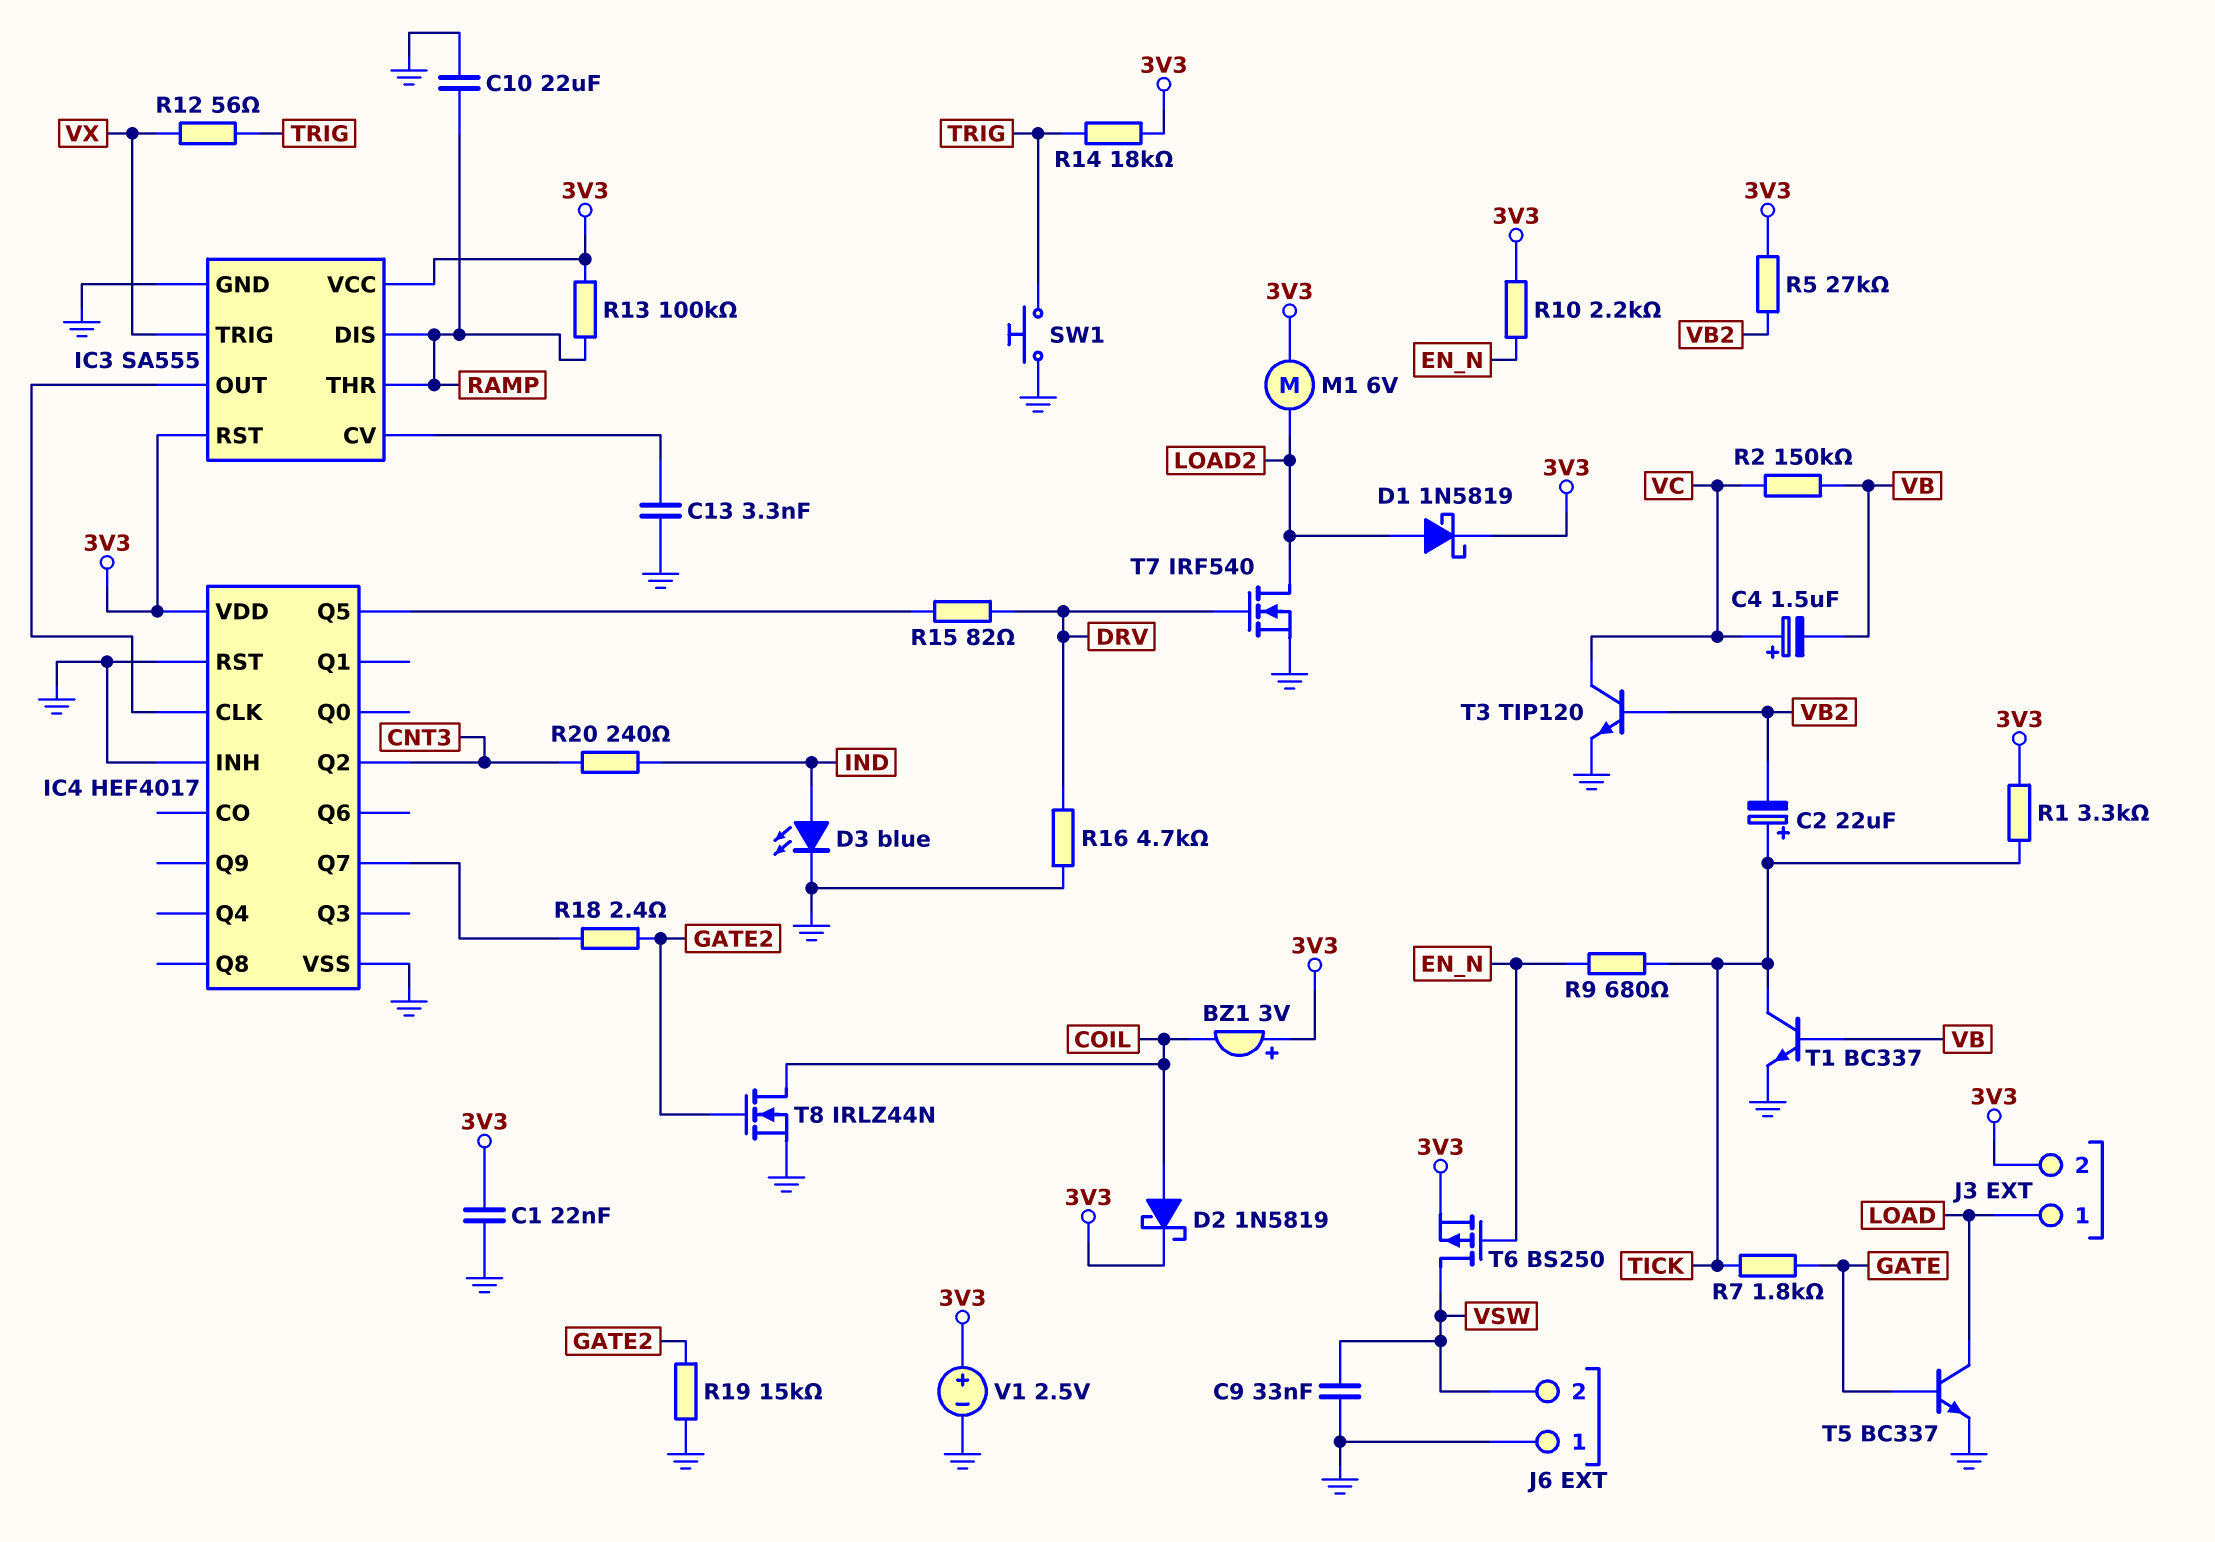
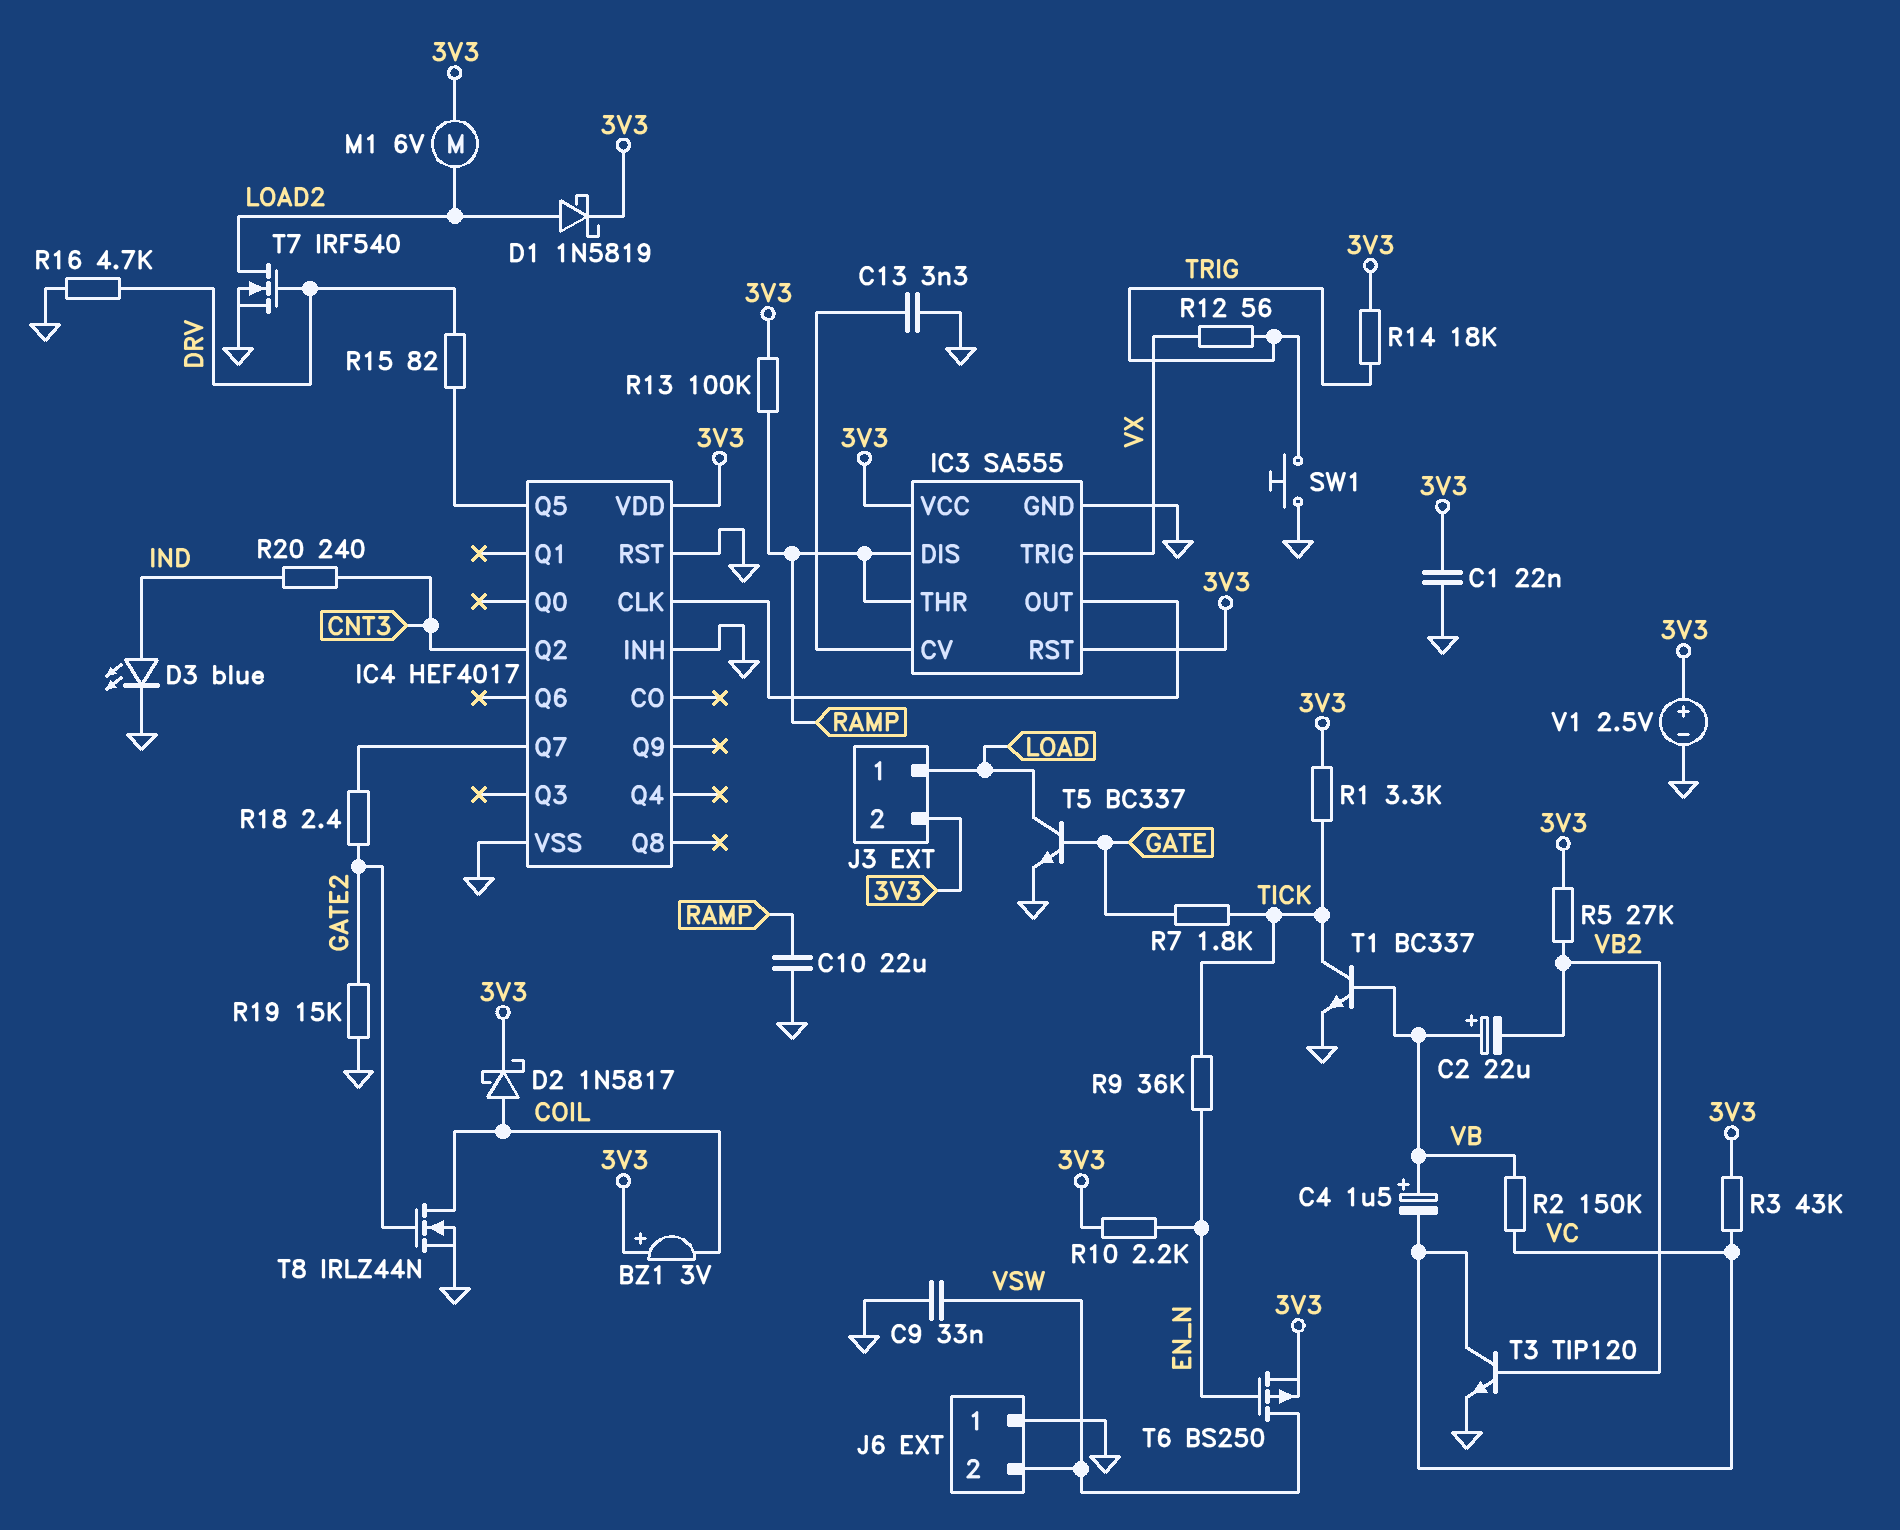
C2: 22uF (plus TICK, minus VB2) -> 22uF (plus VB, minus VB2)
C4: 1.5uF (plus VC, minus VB) -> 1.5uF (plus VB, minus VC)
D2: schottky 1N5819 (A COIL, K 3V3) -> schottky 1N5817 (A COIL, K 3V3)
R3: none -> 43k (3V3, VC)
R9: 680 (EN_N, TICK) -> 36k (EN_N, TICK)

